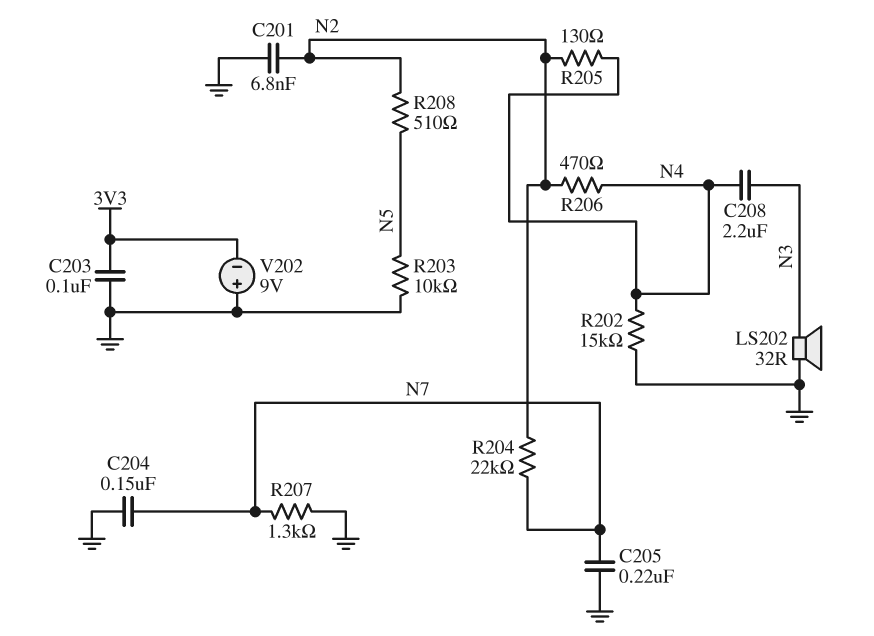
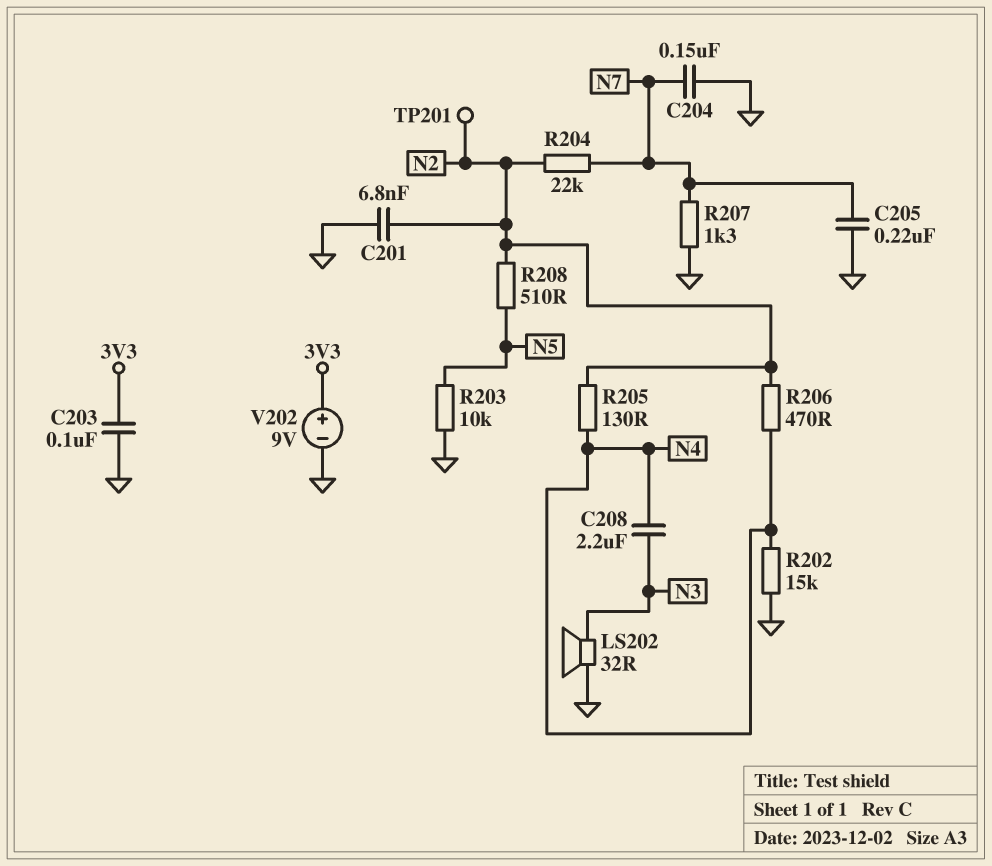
TP201: none -> test point (N2)
V202: 9V (plus GND, minus 3V3) -> 9V (plus 3V3, minus GND)

